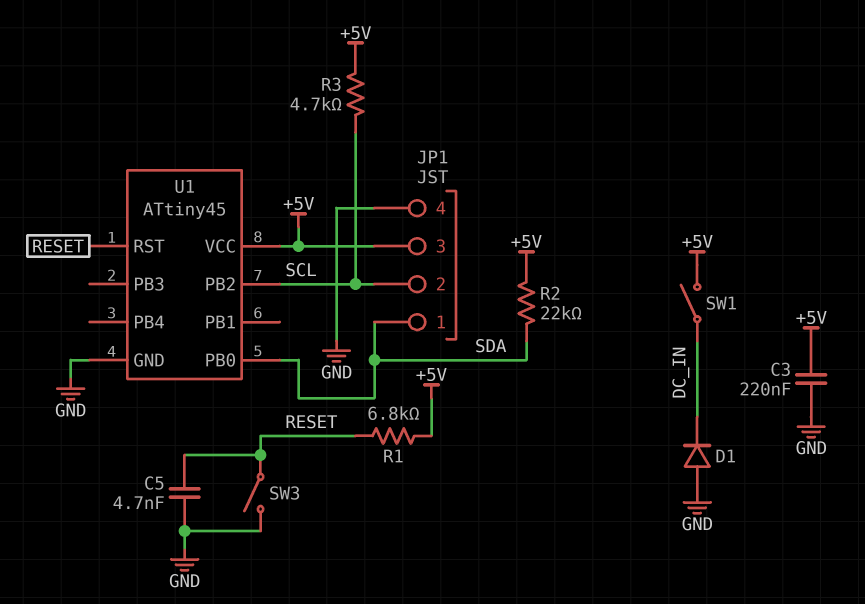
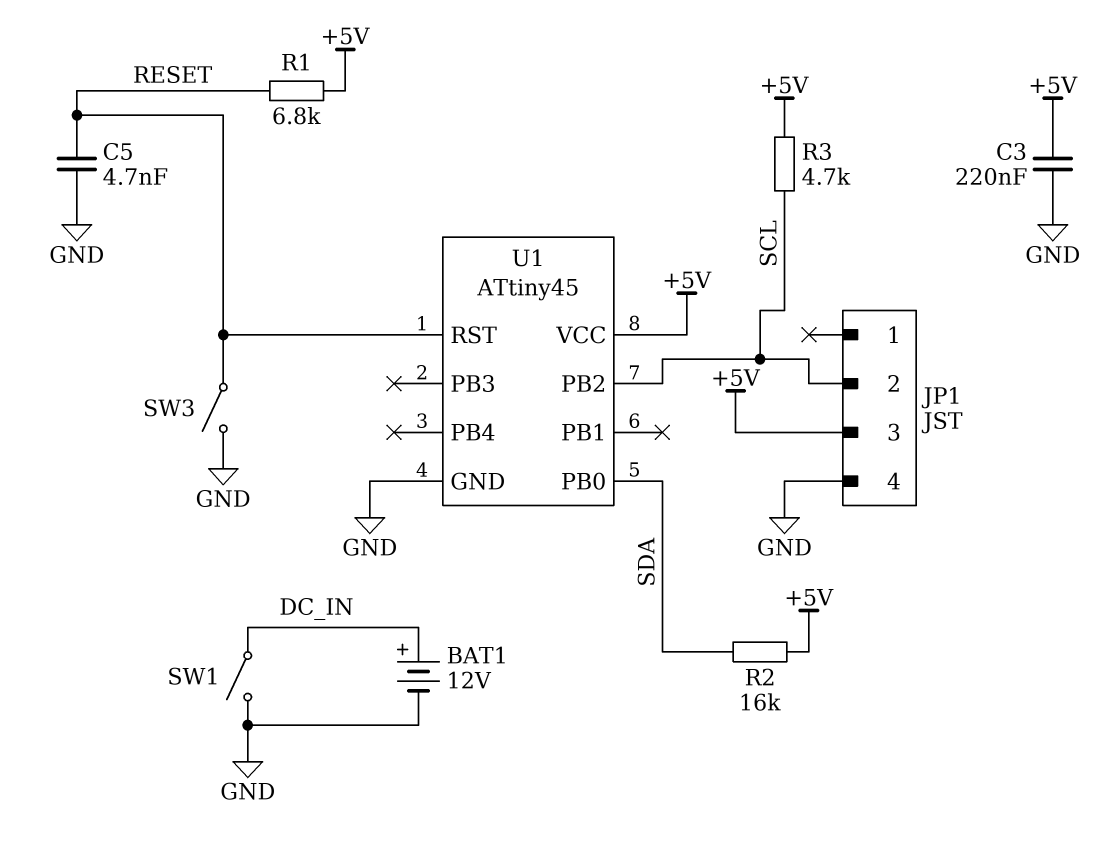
BAT1: none -> 12V (plus DC_IN, minus GND)
D1: diode (A GND, K DC_IN) -> none
JP1 pin 1: SDA -> none
R2: 22k (+5V, SDA) -> 16k (+5V, SDA)
SW1: switch (+5V, DC_IN) -> switch (DC_IN, GND)

